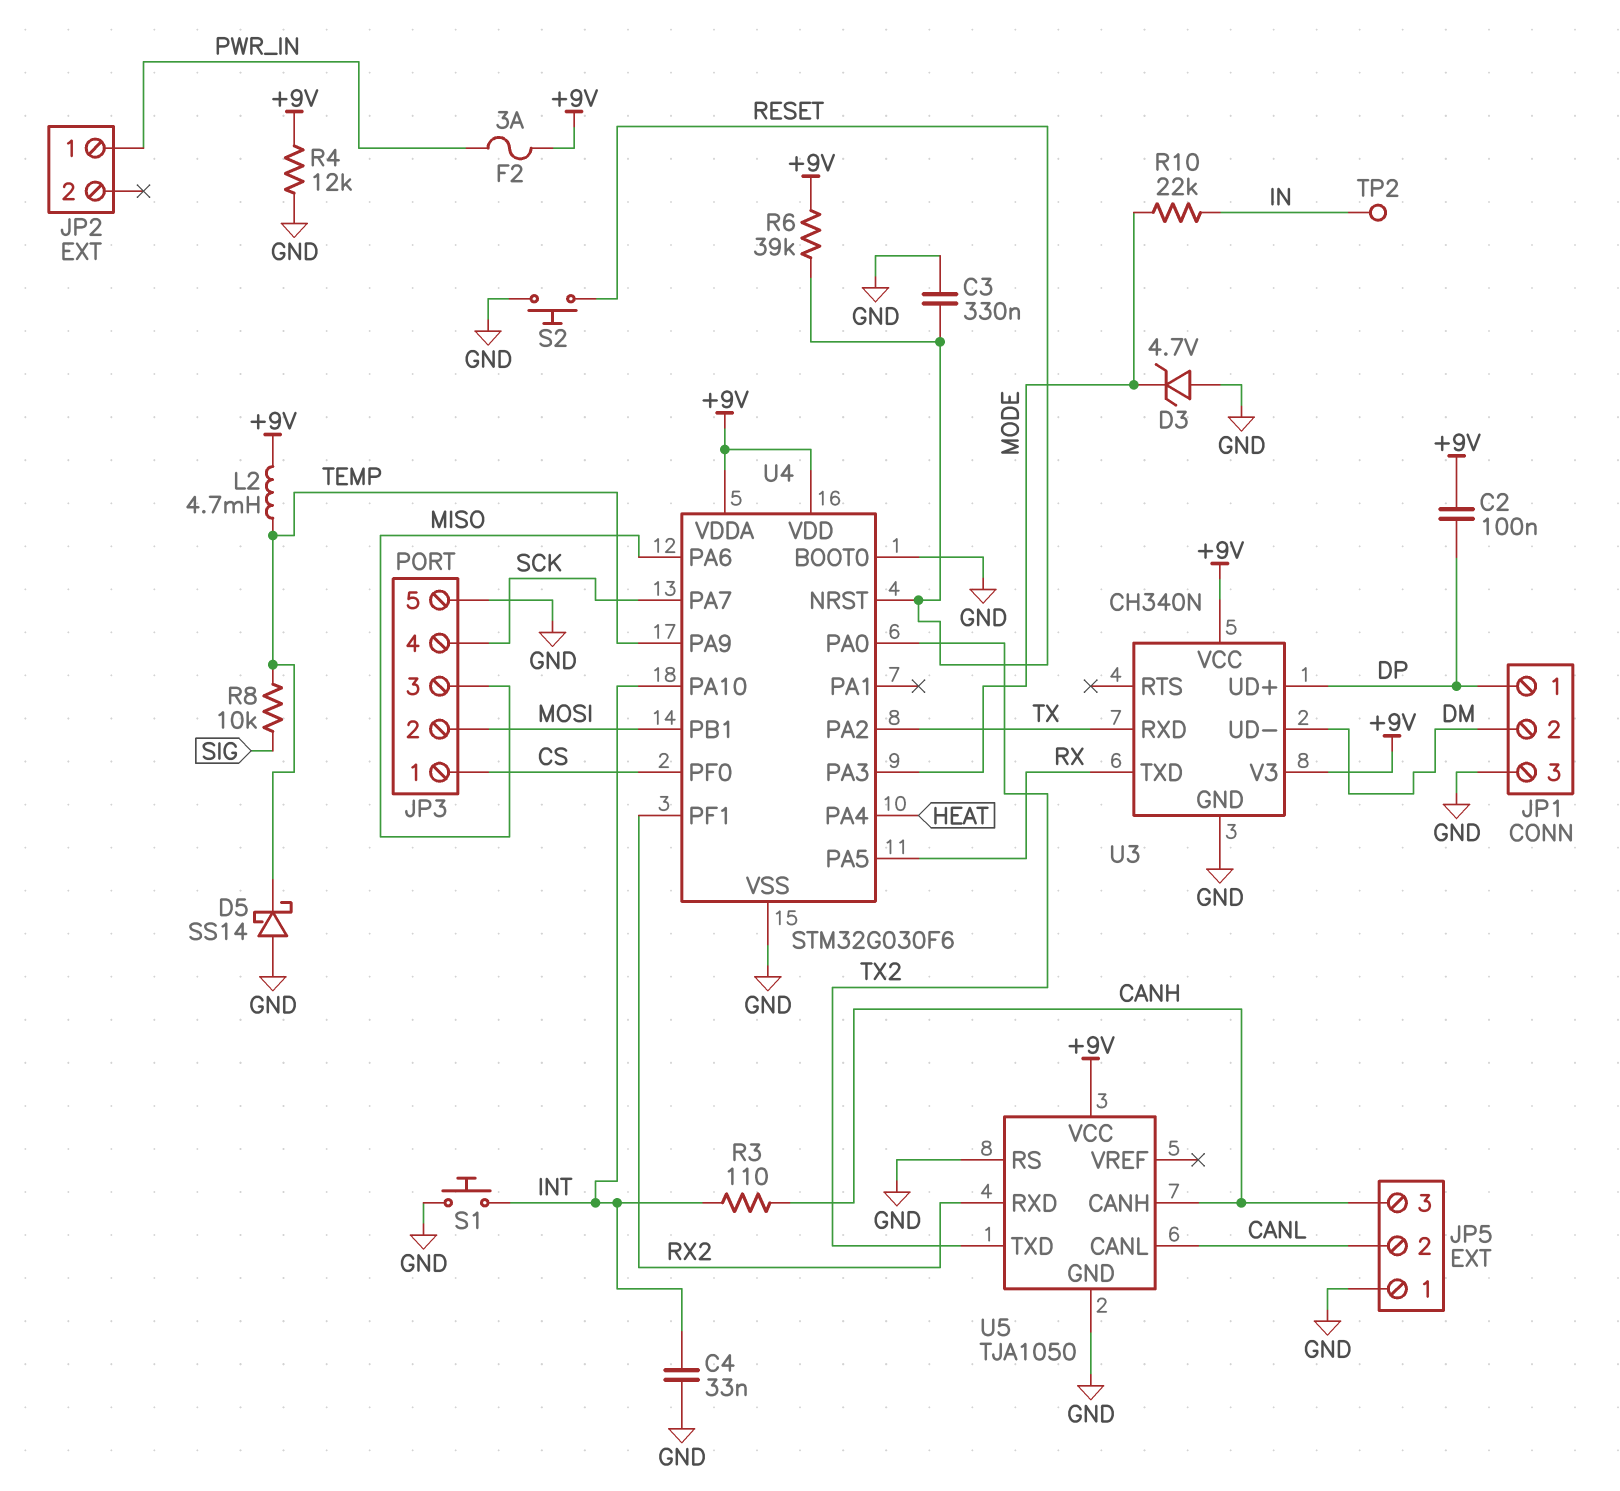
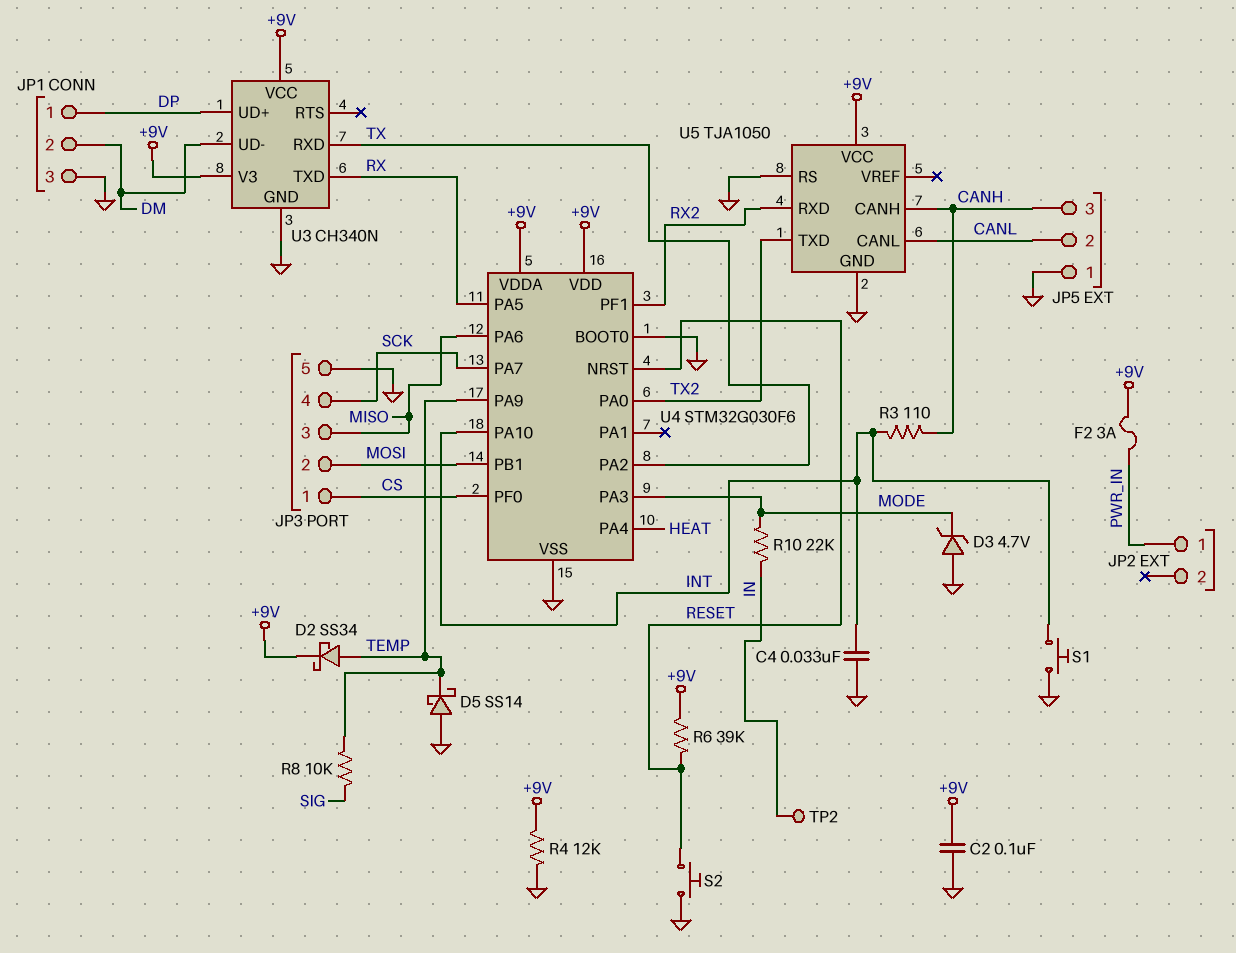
C2: 100nF (+9V, DP) -> 100nF (+9V, GND)
C3: 330nF (GND, RESET) -> none
D2: none -> schottky SS34 (A TEMP, K +9V)
L2: 4.7mH (+9V, TEMP) -> none

